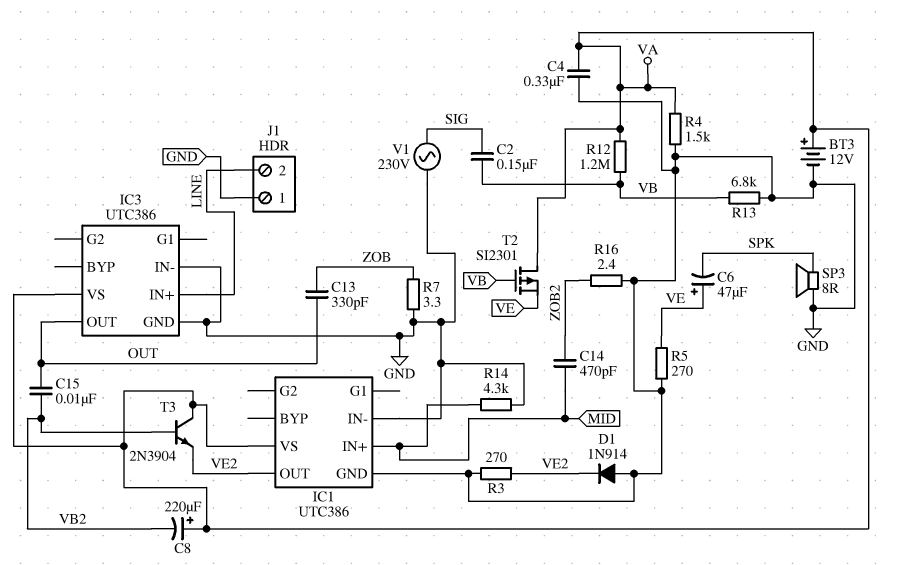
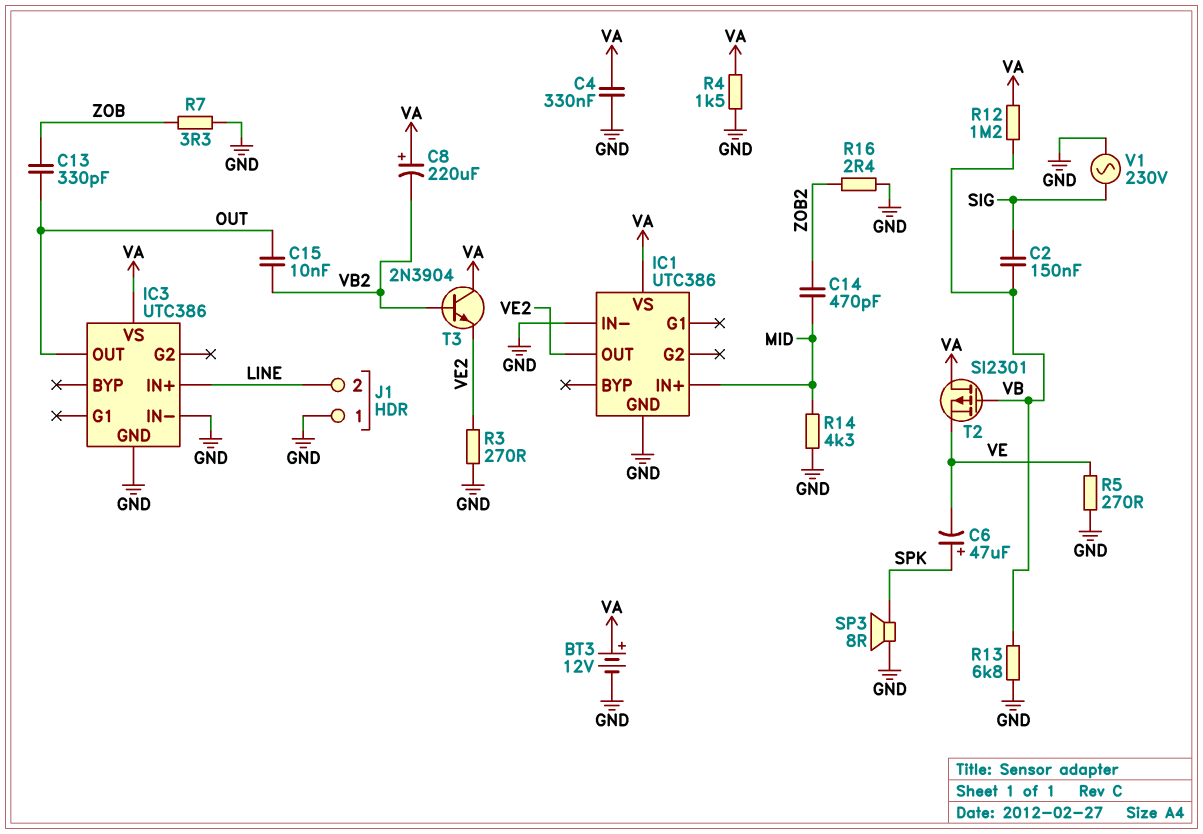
C6: 47uF (plus VE, minus SPK) -> 47uF (plus SPK, minus VE)
D1: diode 1N914 (A GND, K VE2) -> none

